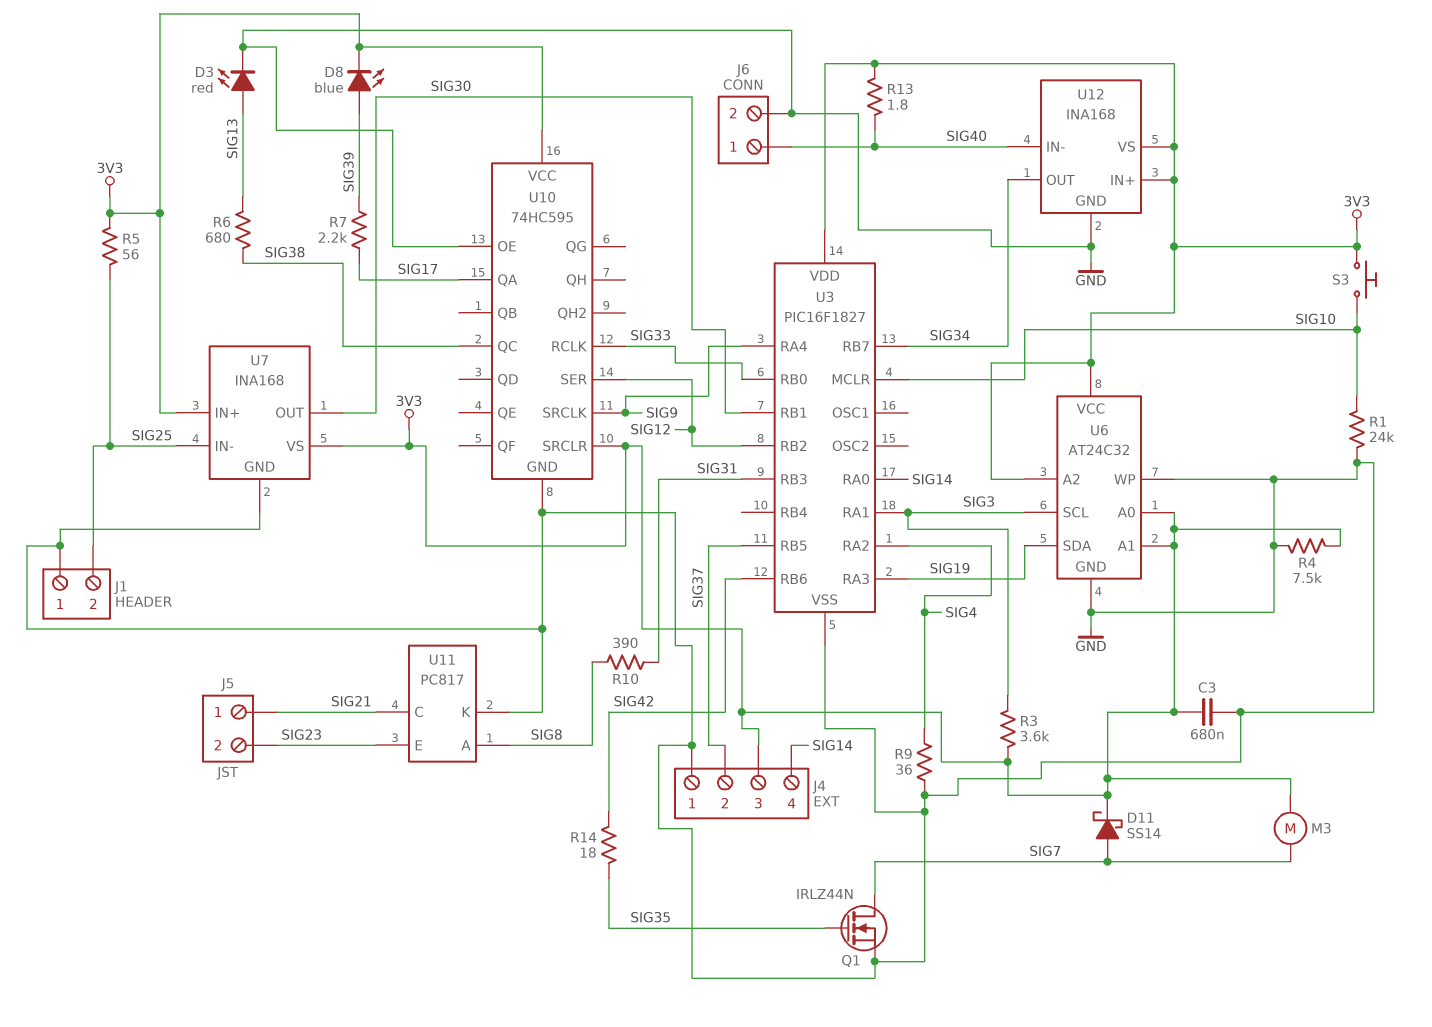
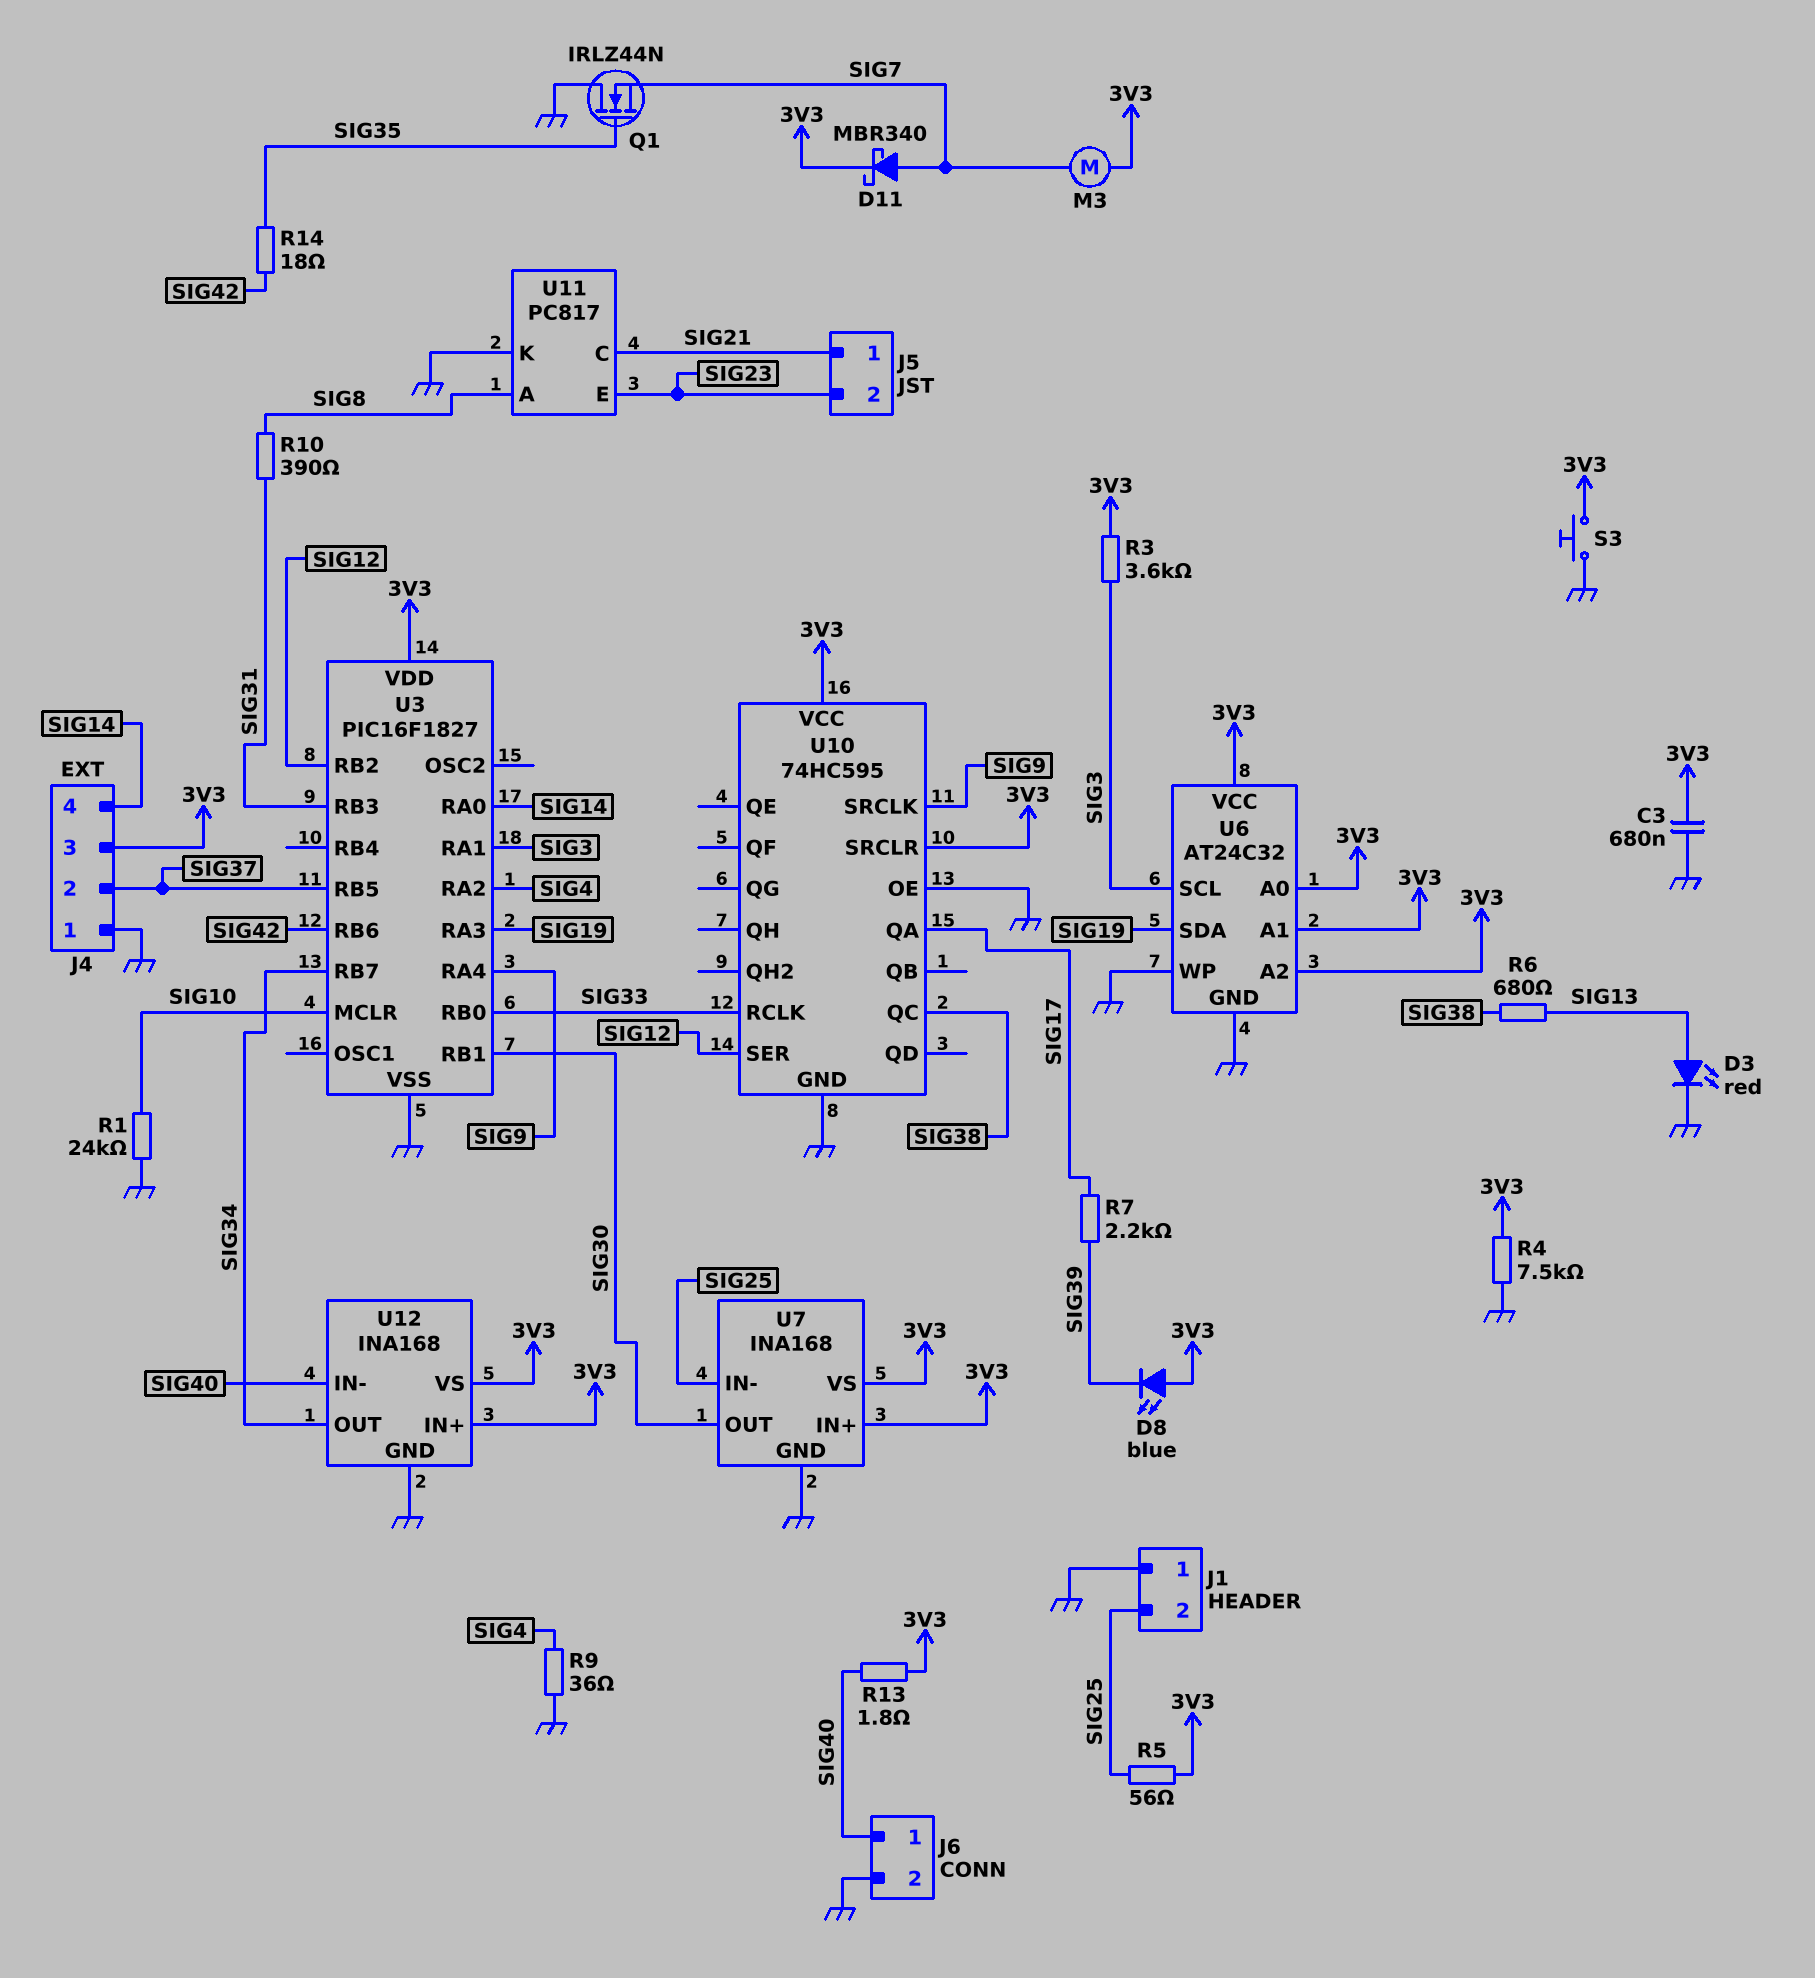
D8: LED blue (A SIG39, K 3V3) -> LED blue (A 3V3, K SIG39)
D11: schottky SS14 (A SIG7, K 3V3) -> schottky MBR340 (A SIG7, K 3V3)
Q1: NMOS IRLZ44N (G SIG35, D SIG7, S GND) -> NMOS IRLZ44N (G SIG35, D GND, S SIG7)
S3: button (3V3, SIG10) -> button (3V3, GND)

